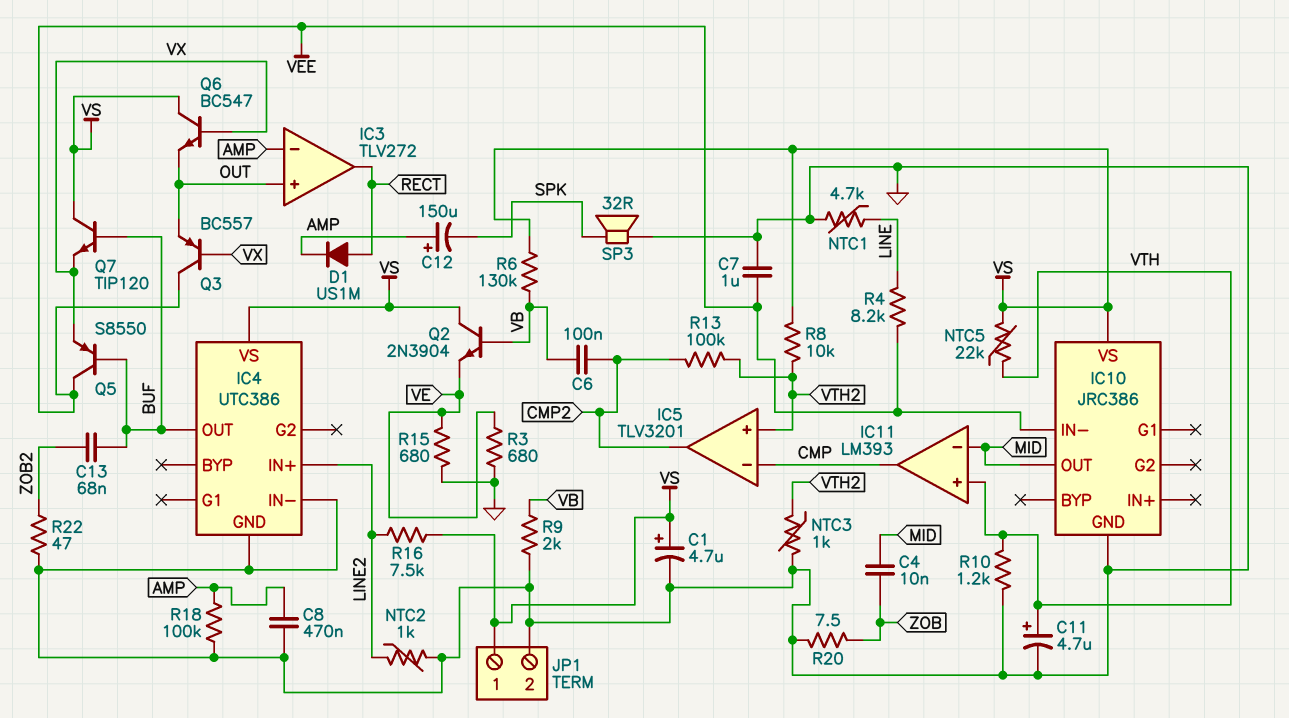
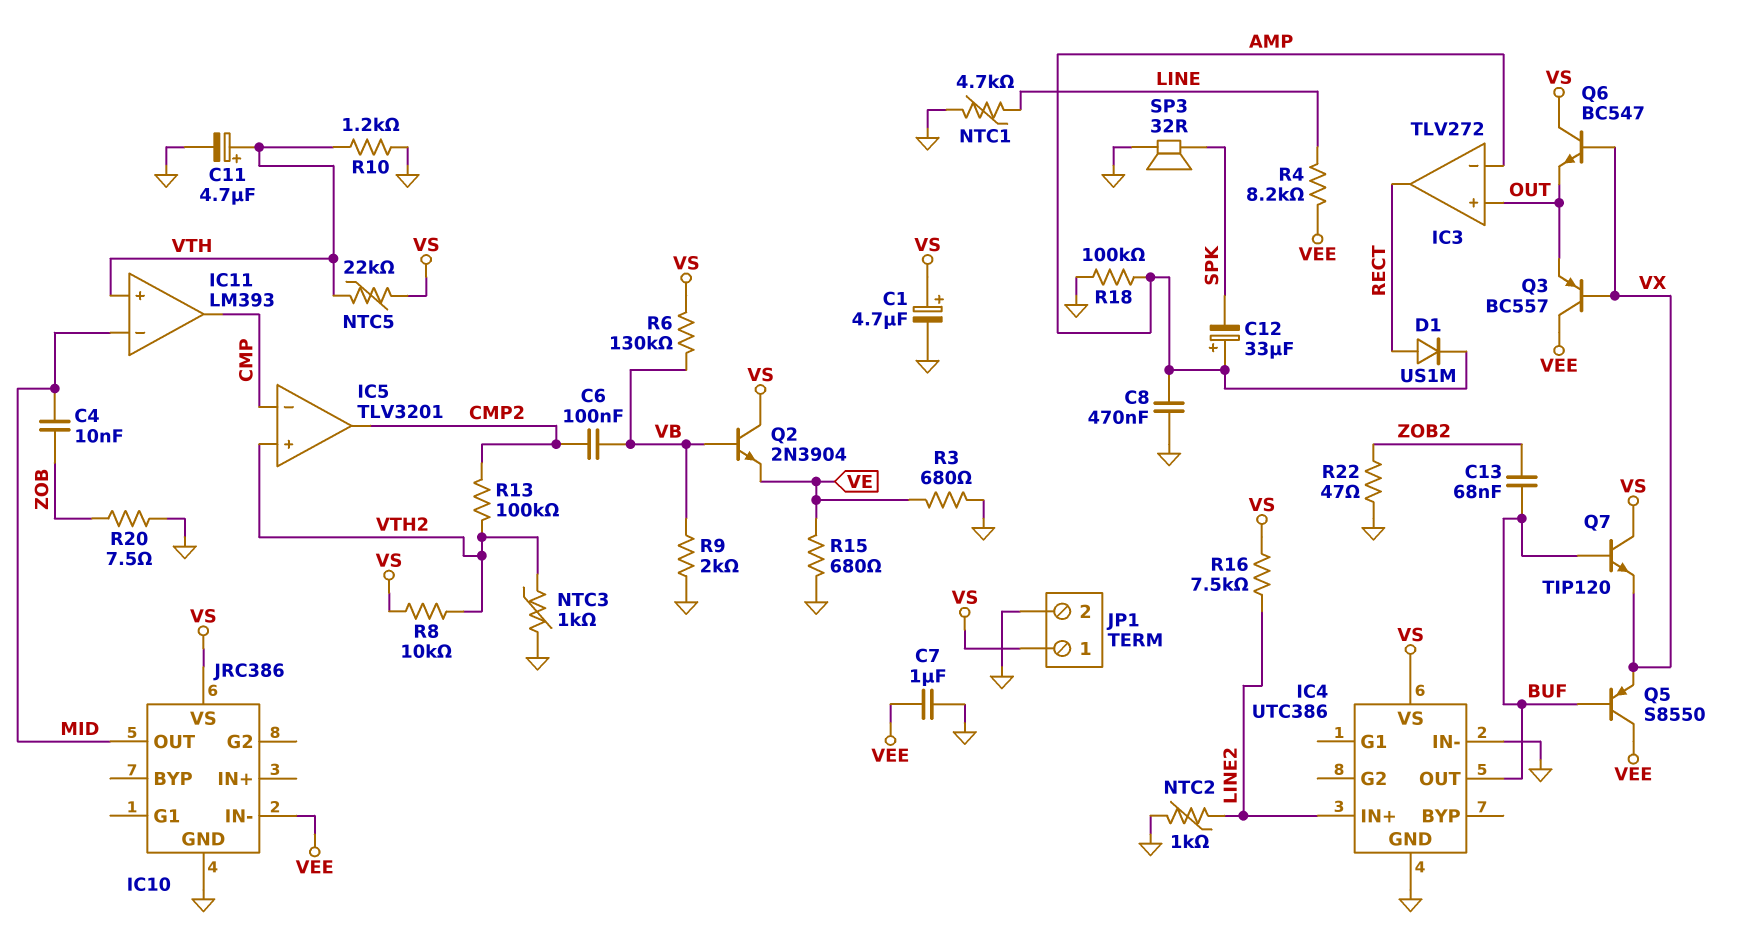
C12: 150uF (plus AMP, minus SPK) -> 33uF (plus AMP, minus SPK)

